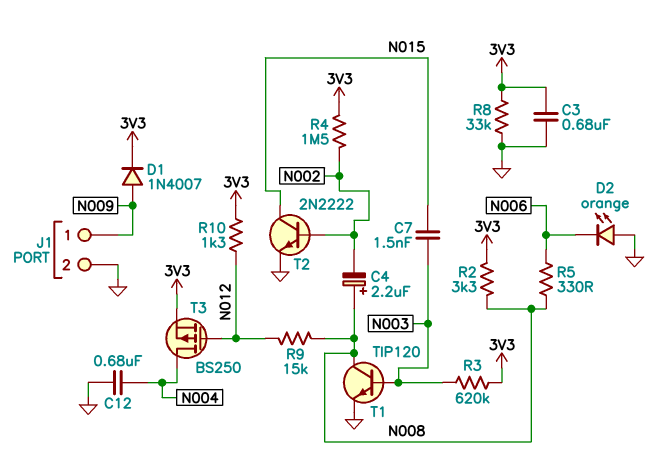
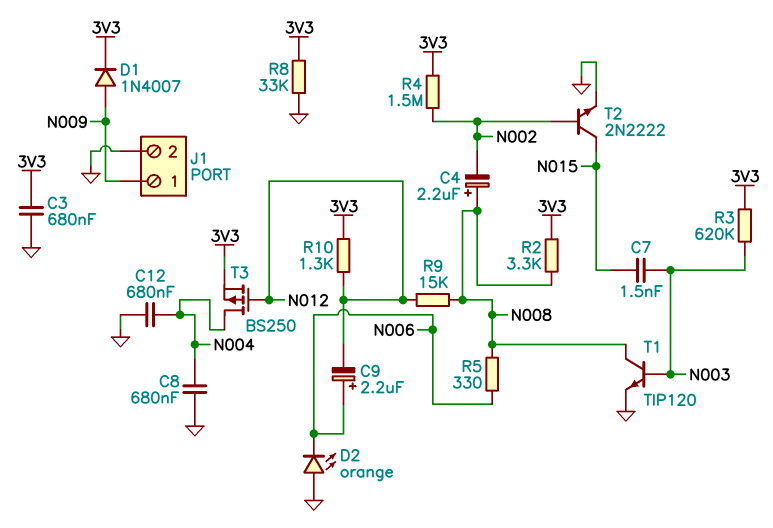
C8: none -> 680nF (GND, N004)
C9: none -> 2.2uF (plus N006, minus N012)

